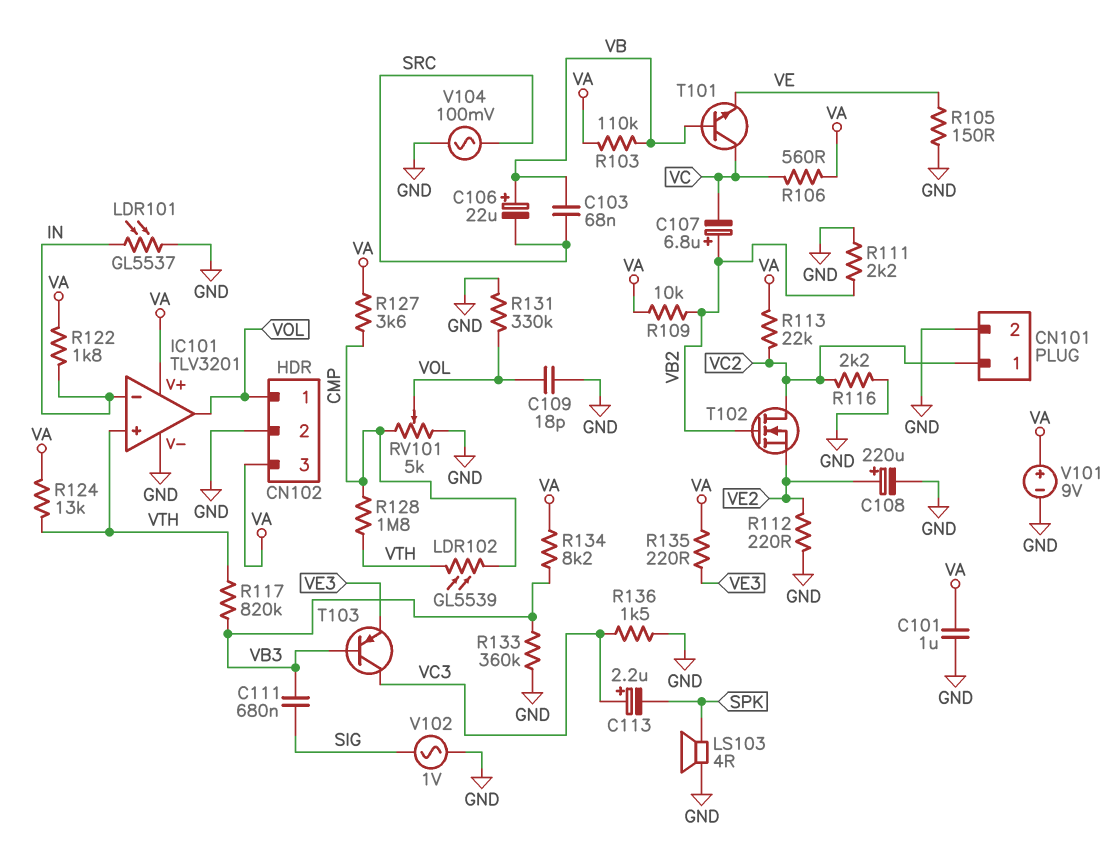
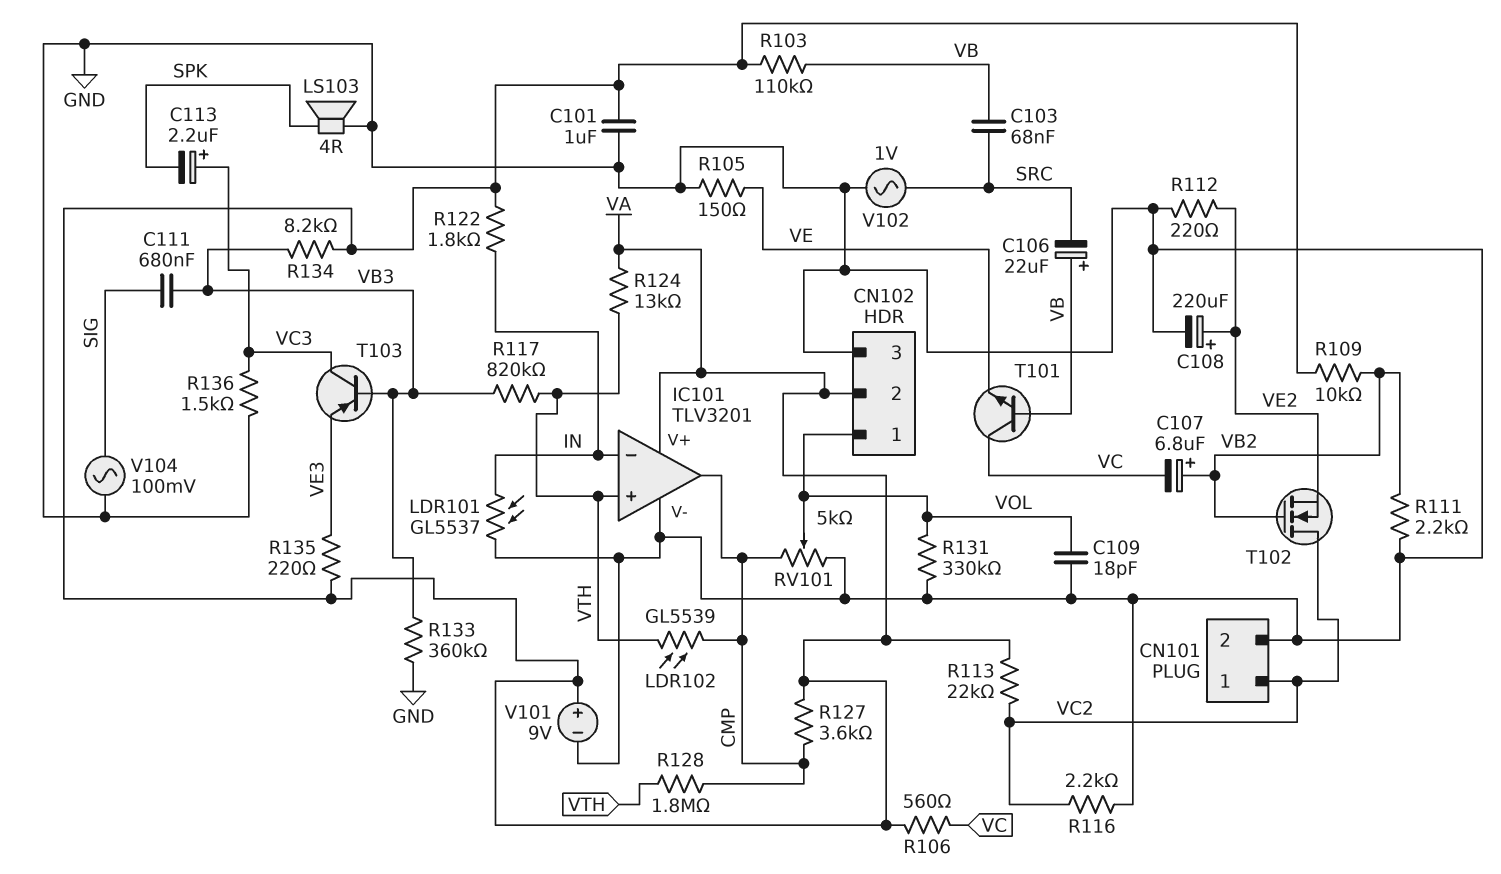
CN102 pin 2: GND -> VA
CN102 pin 3: VA -> GND
IC101 pin out: VOL -> CMP
V102: AC 1V (GND, SIG) -> AC 1V (GND, SRC)
V104: AC 100mV (GND, SRC) -> AC 100mV (GND, SIG)

